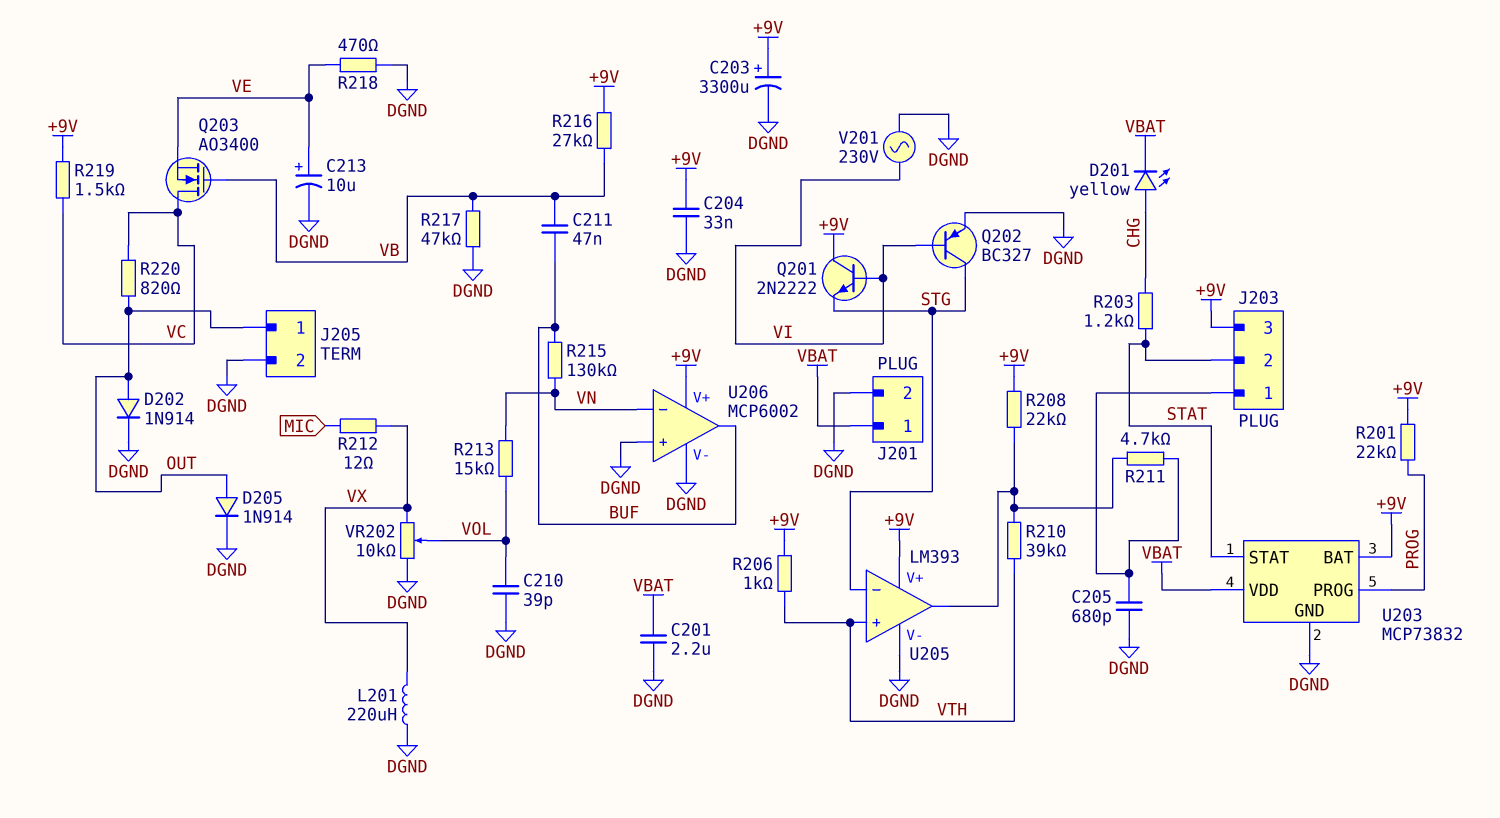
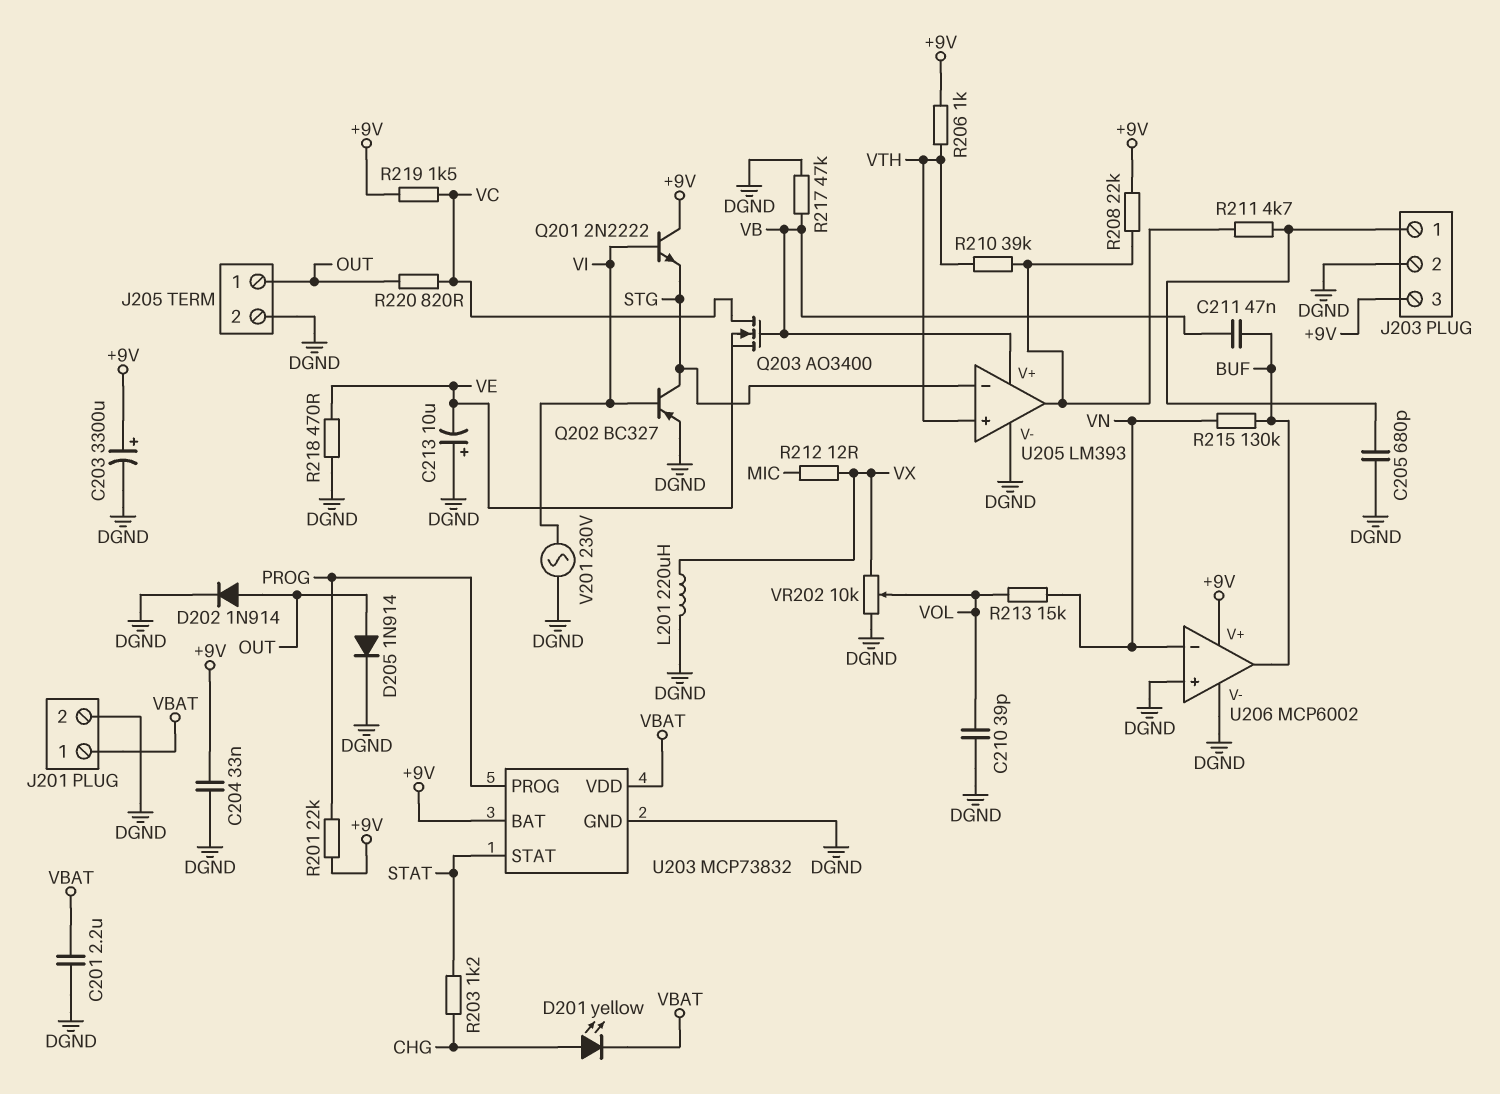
C213: 10uF (plus VE, minus DGND) -> 10uF (plus DGND, minus VE)
J203 pin 2: STAT -> DGND
R216: 27k (+9V, VB) -> none
U205 pin V+: +9V -> VB

